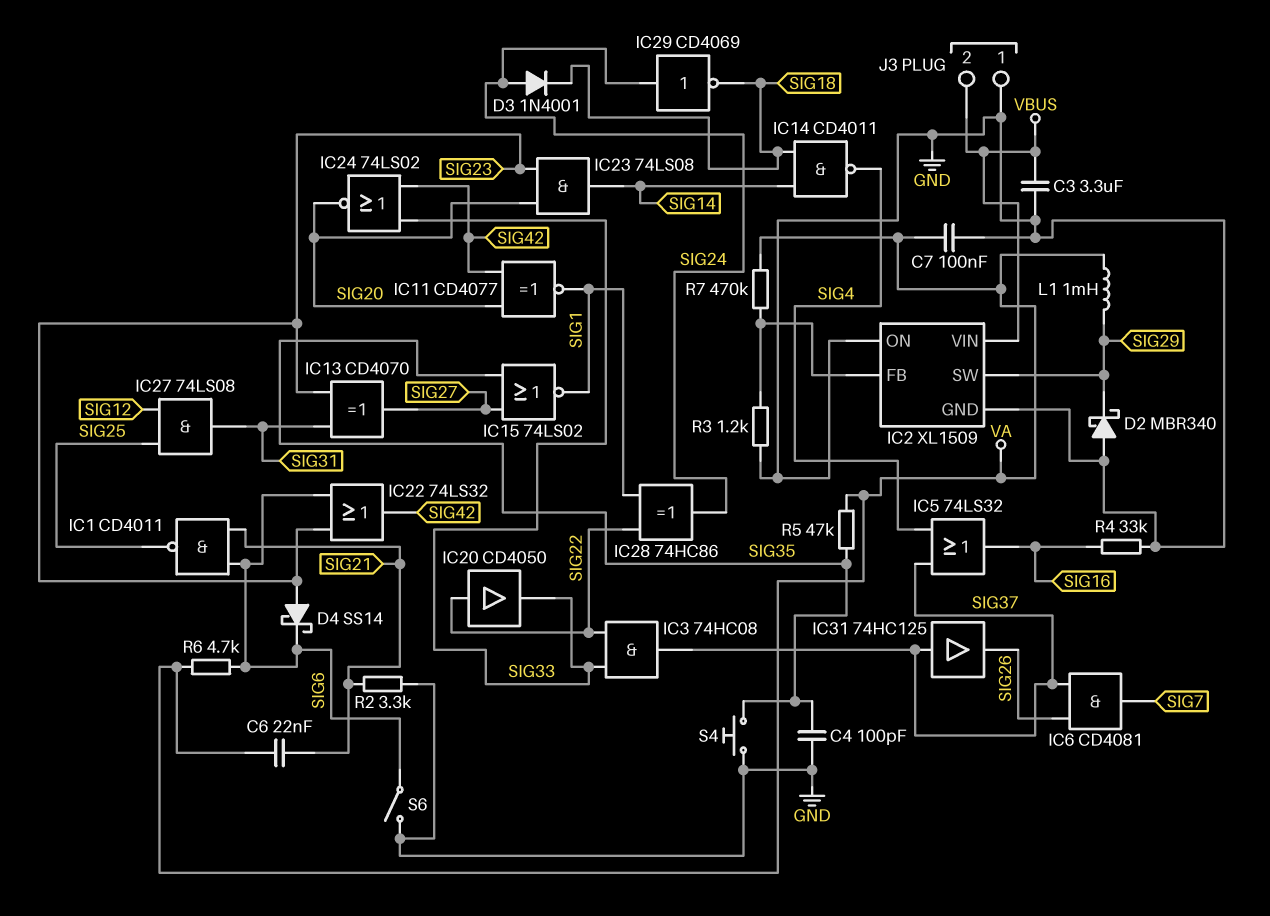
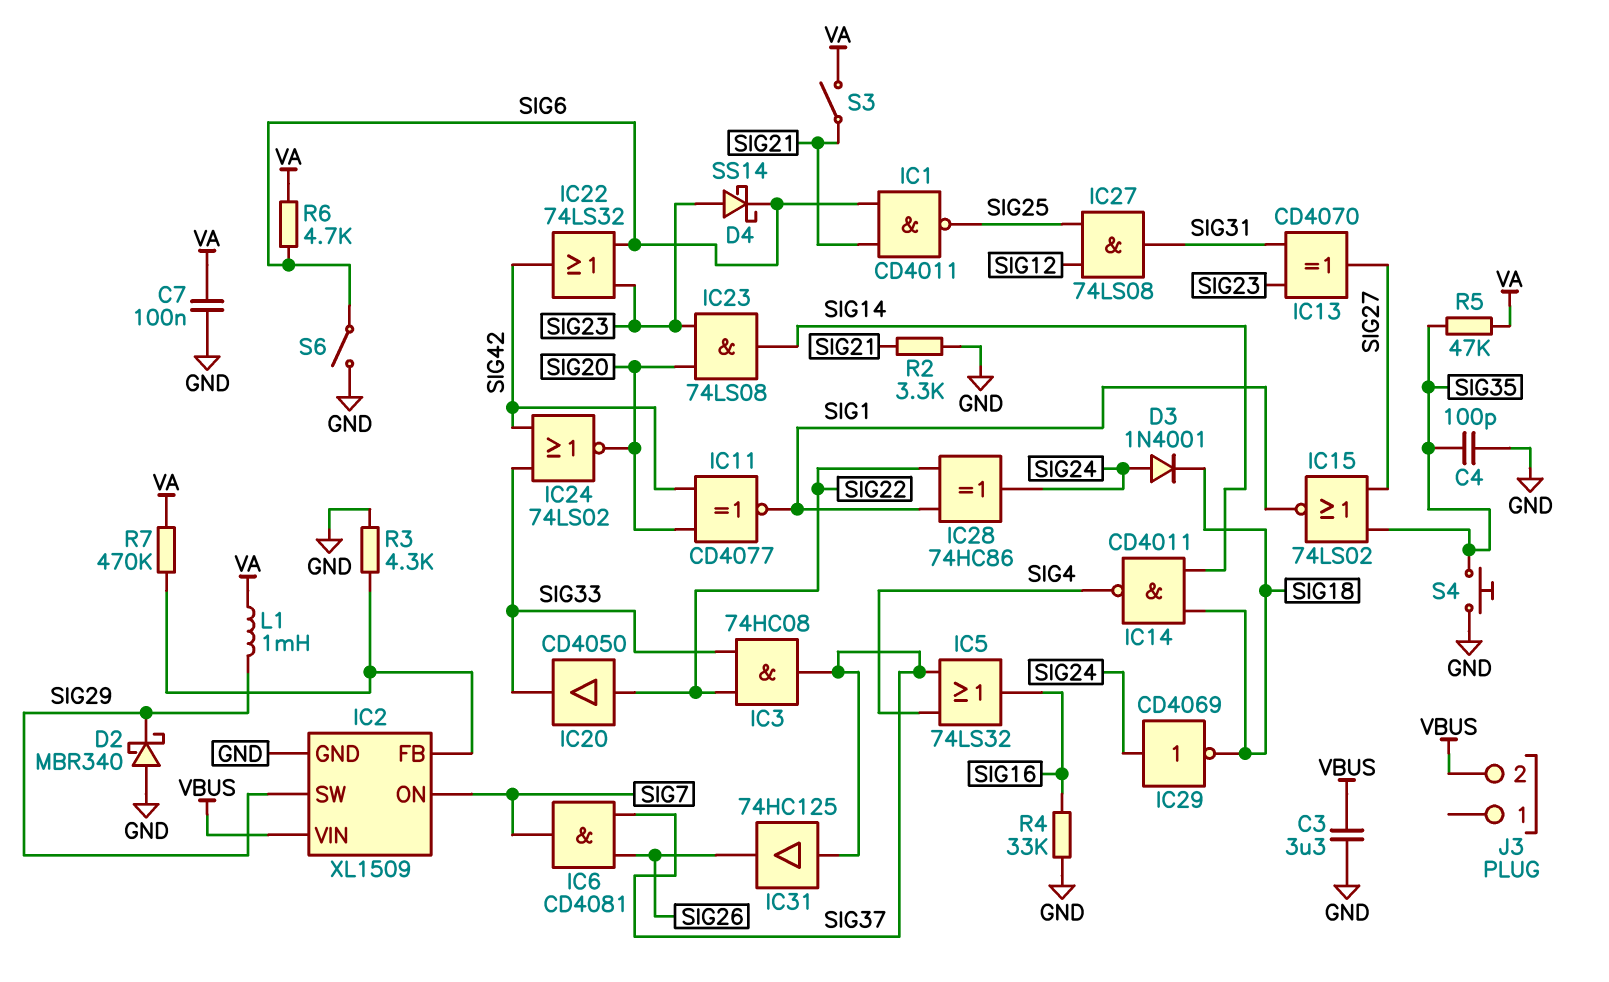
C6: 22nF (SIG21, VA) -> none
IC2 pin ON: GND -> SIG7
J3 pin 1: GND -> none
R3: 1.2k (GND, IC2/FB) -> 4.3k (GND, IC2/FB)
S3: none -> switch (SIG21, VA)

